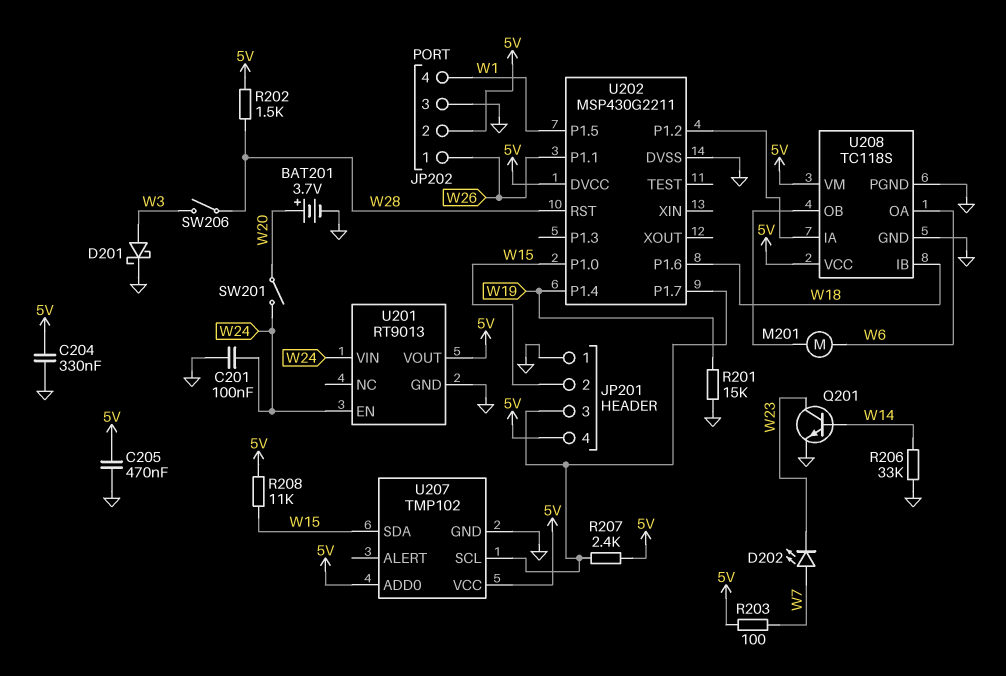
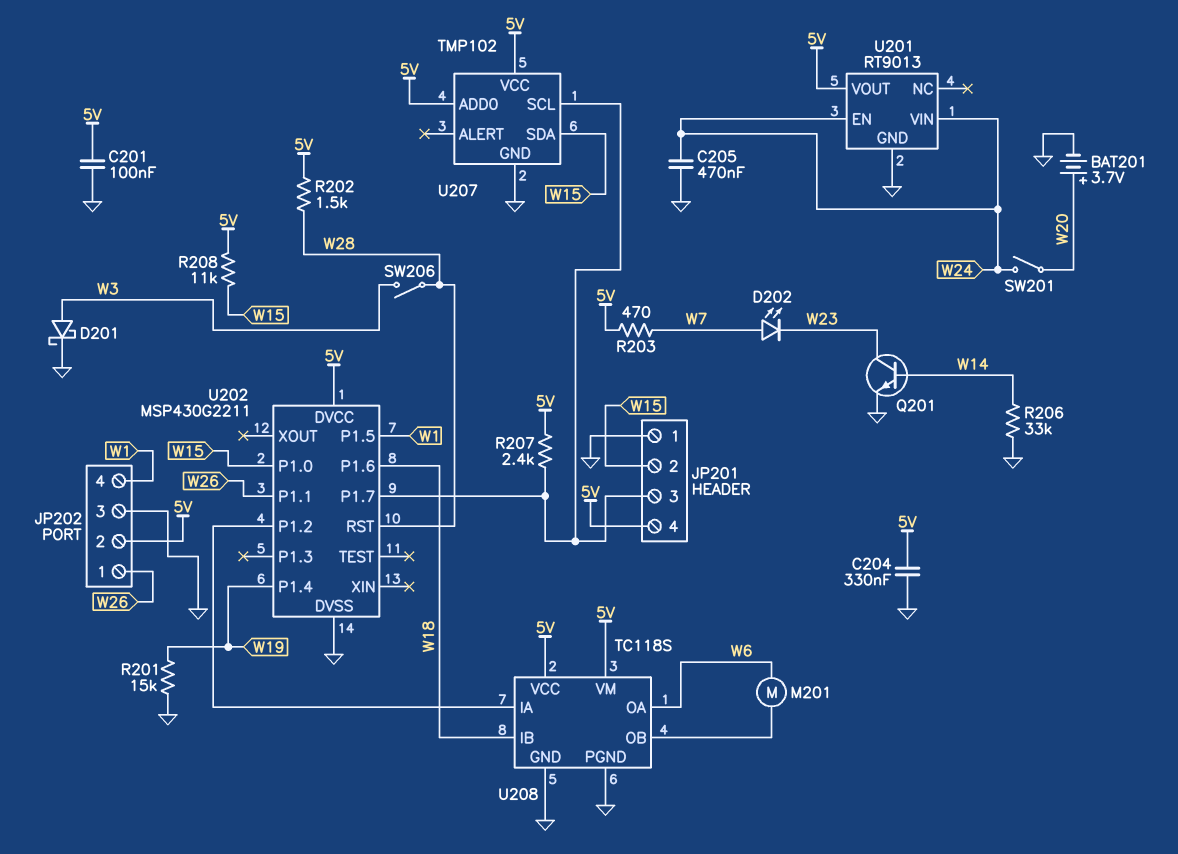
C201: 100nF (GND, W24) -> 100nF (5V, GND)
C205: 470nF (5V, GND) -> 470nF (GND, W24)
R203: 100 (5V, W7) -> 470 (5V, W7)

